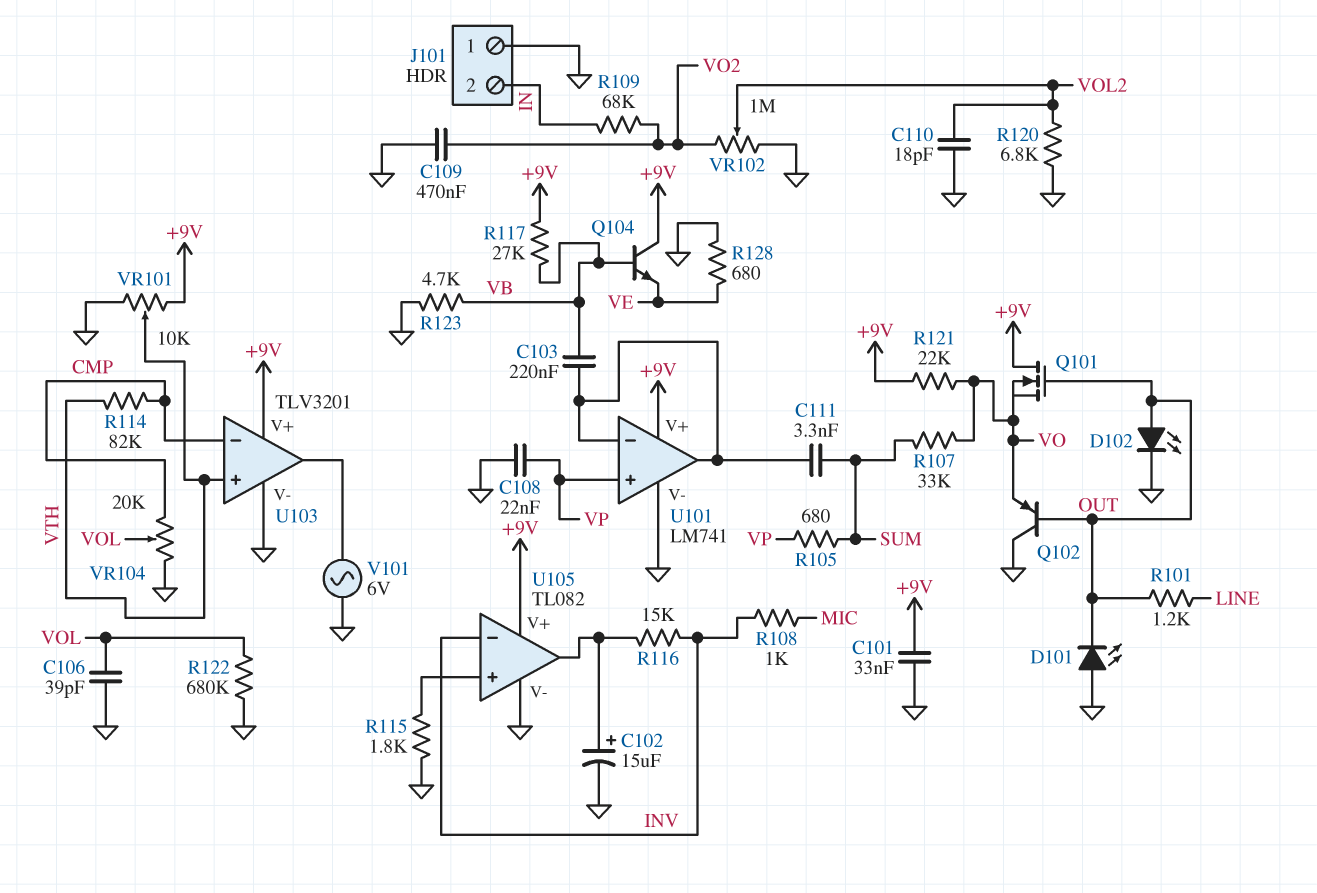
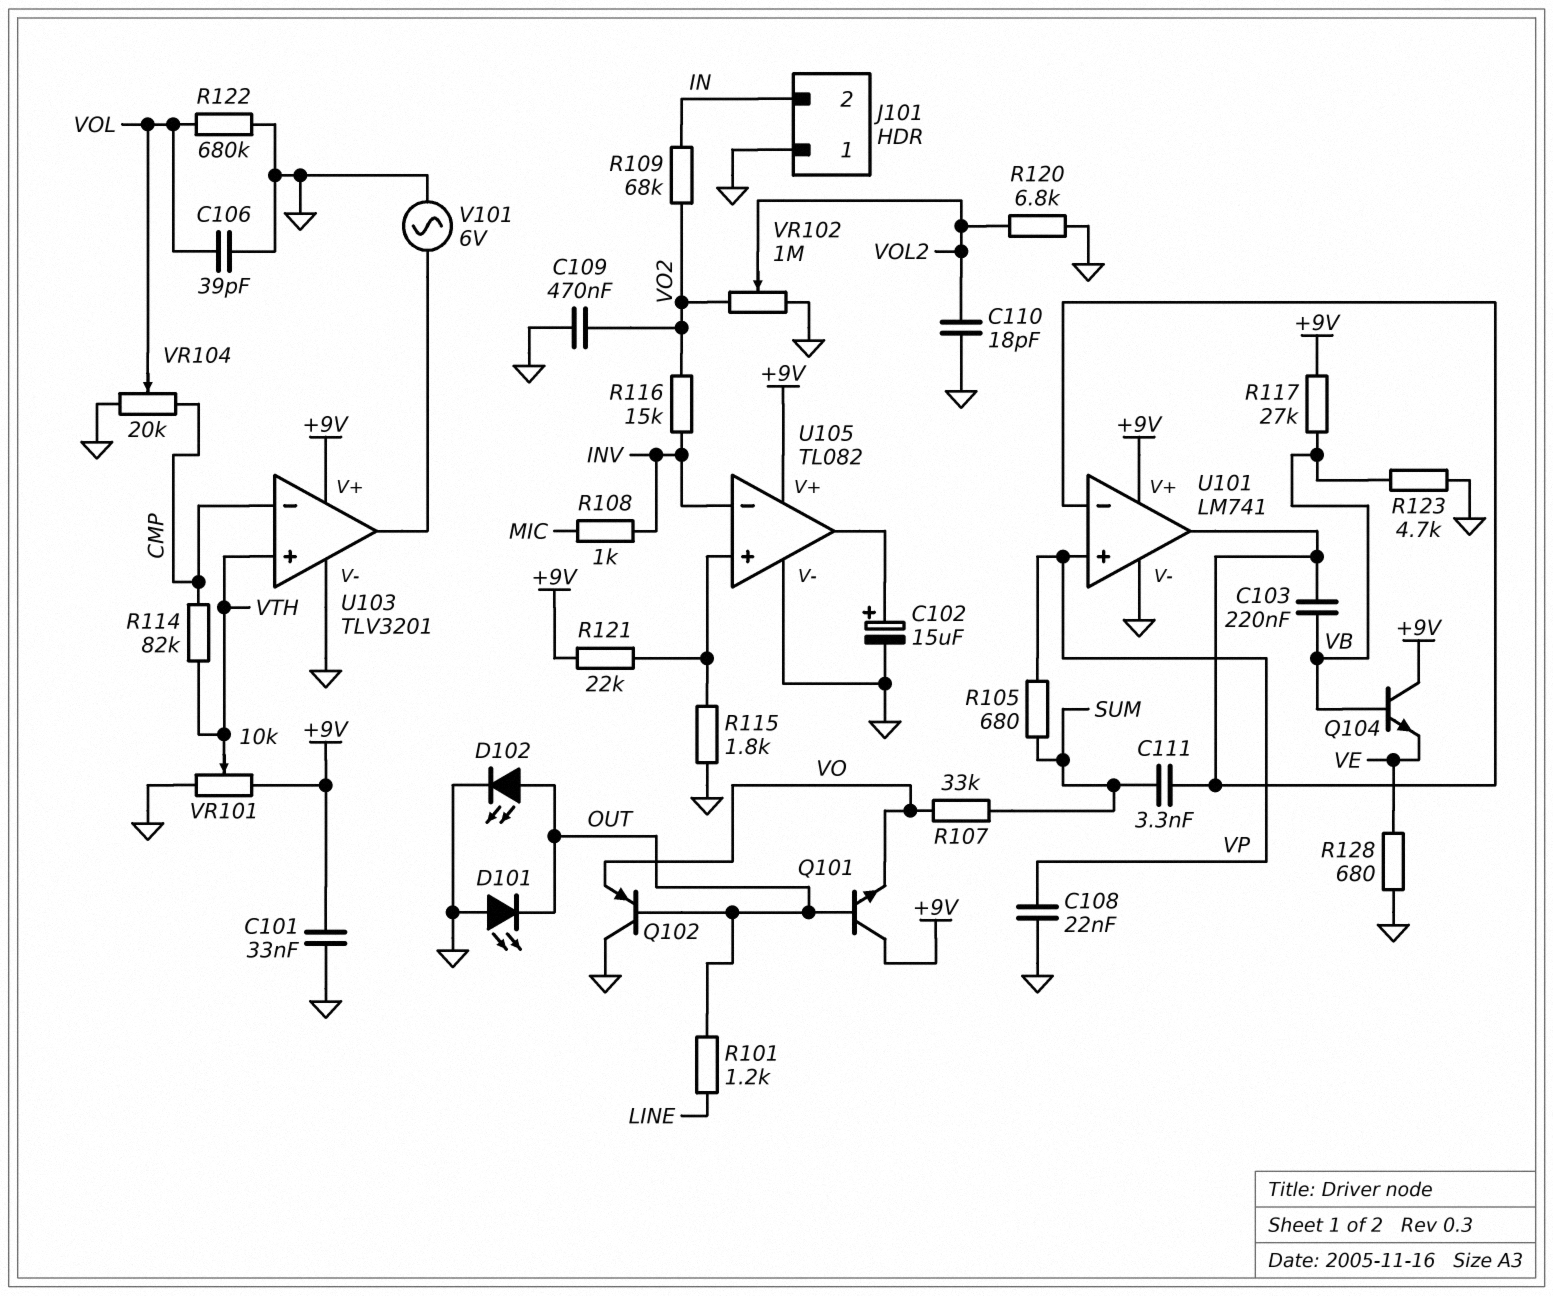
Q101: NMOS (G OUT, D +9V, S VO) -> NPN (B OUT, C +9V, E VO)
R116: 15k (INV, U105/out) -> 15k (INV, VO2)
R121: 22k (+9V, VO) -> 22k (+9V, U105/in+)

